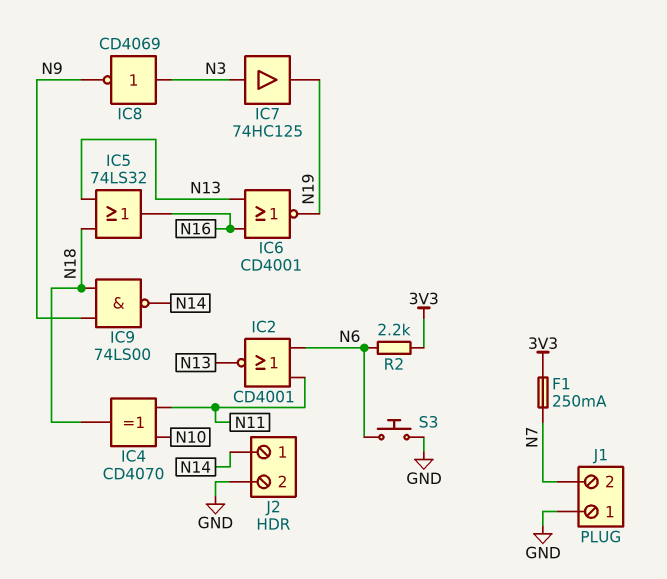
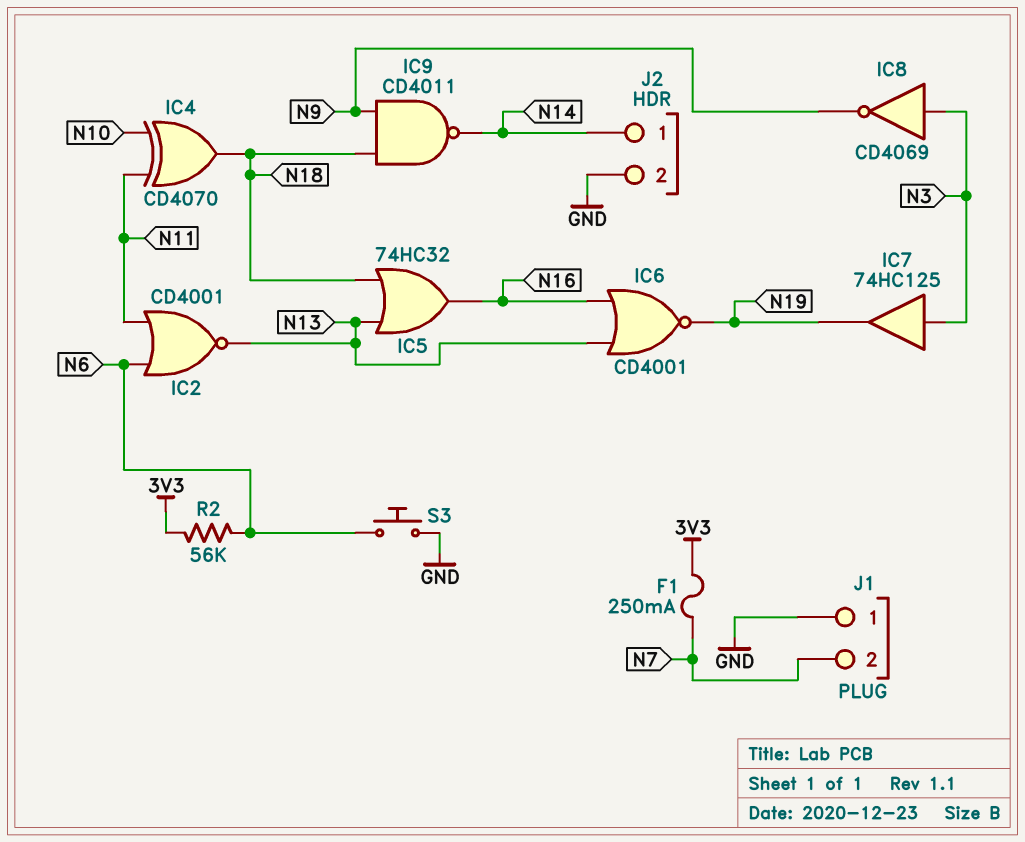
IC5: OR 74LS32 (in N13, in N18, out N16) -> OR 74HC32 (in N13, in N18, out N16)
IC9: NAND 74LS00 (in N9, in N18, out N14) -> NAND CD4011 (in N9, in N18, out N14)
R2: 2.2k (3V3, N6) -> 56k (3V3, N6)

